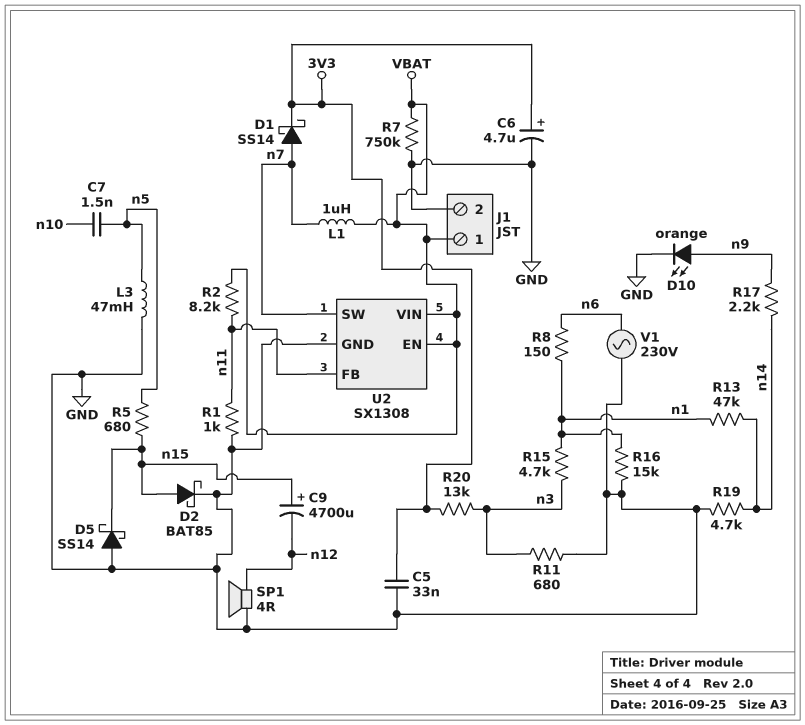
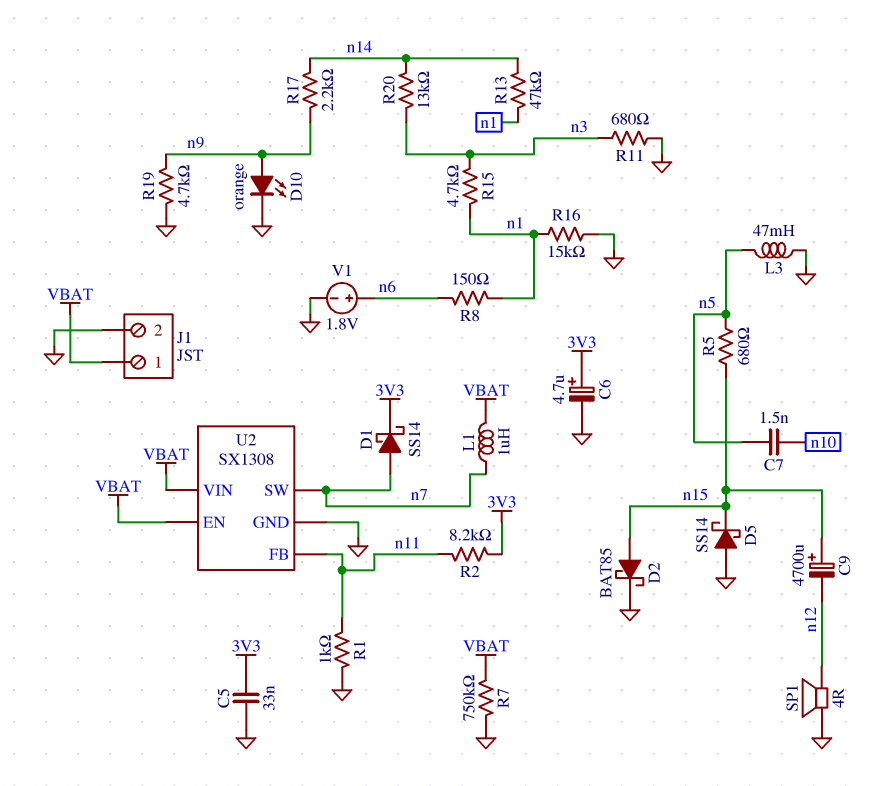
R2: 8.2k (VBAT, n11) -> 8.2k (3V3, n11)
R19: 4.7k (GND, n14) -> 4.7k (GND, n9)
R20: 13k (3V3, n3) -> 13k (n3, n14)
V1: AC 230V (GND, n6) -> 1.8V (plus n6, minus GND)

